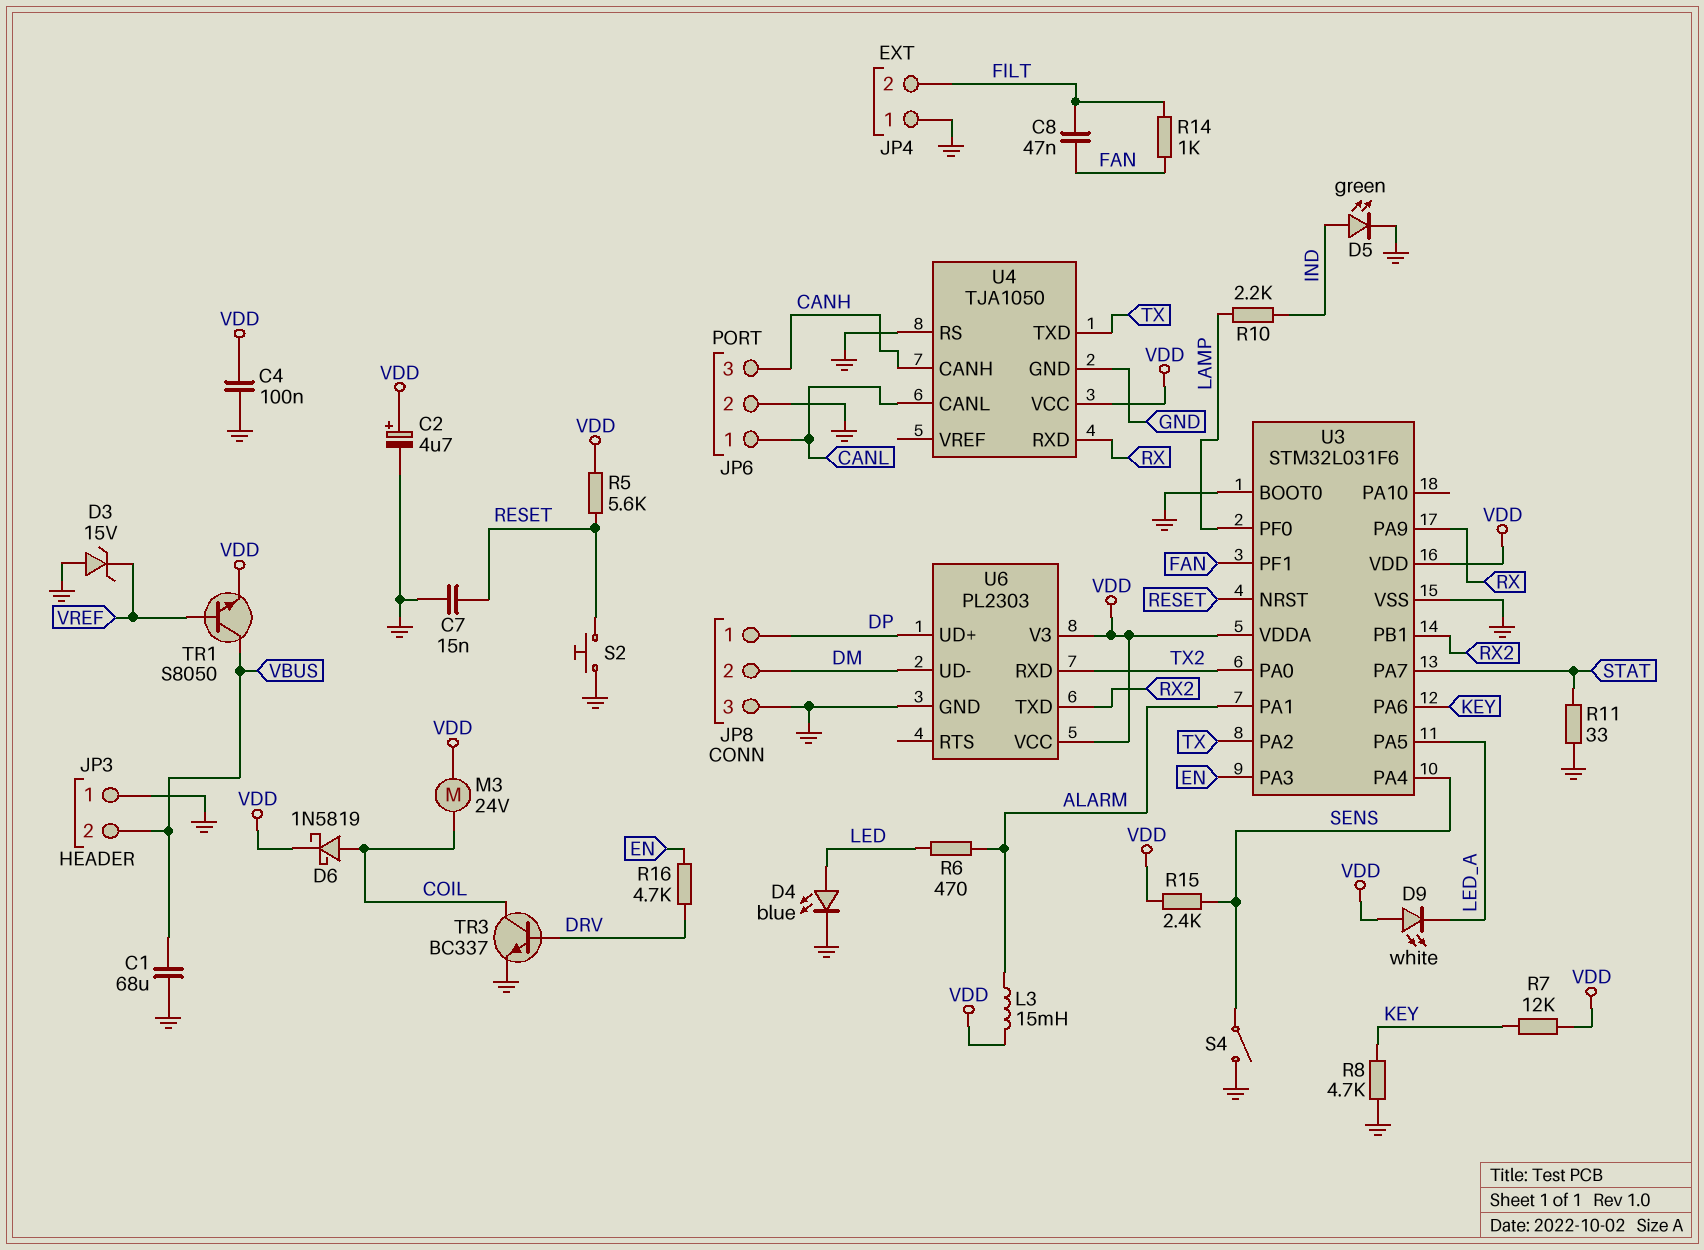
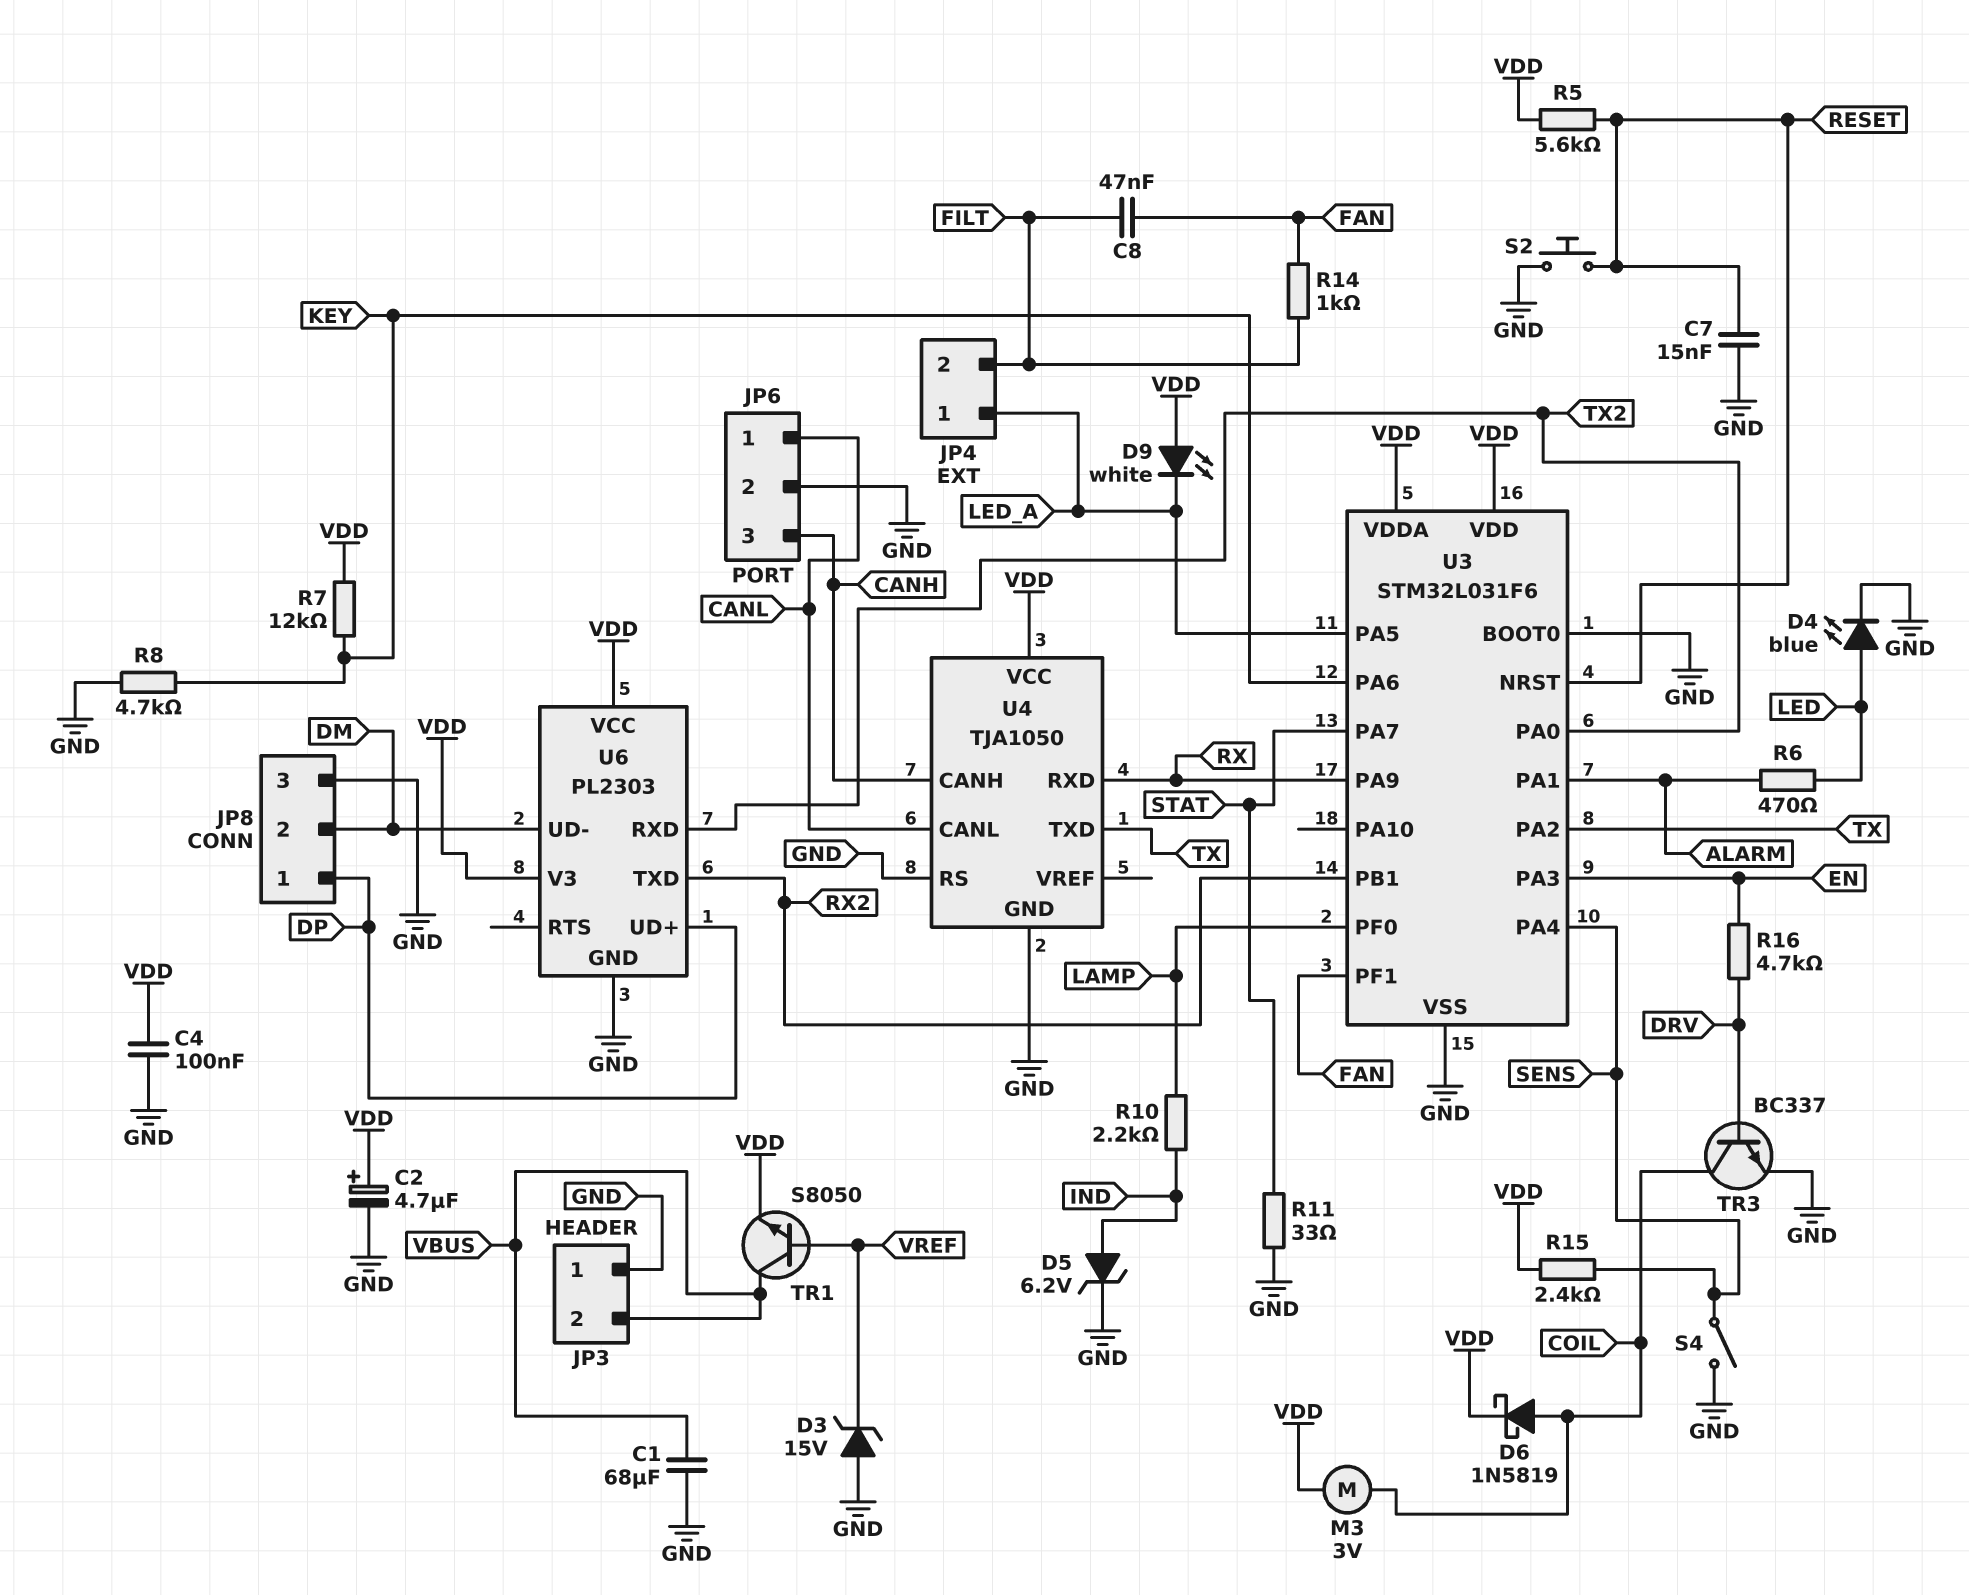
D5: LED green (A IND, K GND) -> zener 6.2V (A IND, K GND)
JP4 pin 1: GND -> LED_A
L3: 15mH (ALARM, VDD) -> none
M3: motor 24V (COIL, VDD) -> motor 3V (COIL, VDD)

